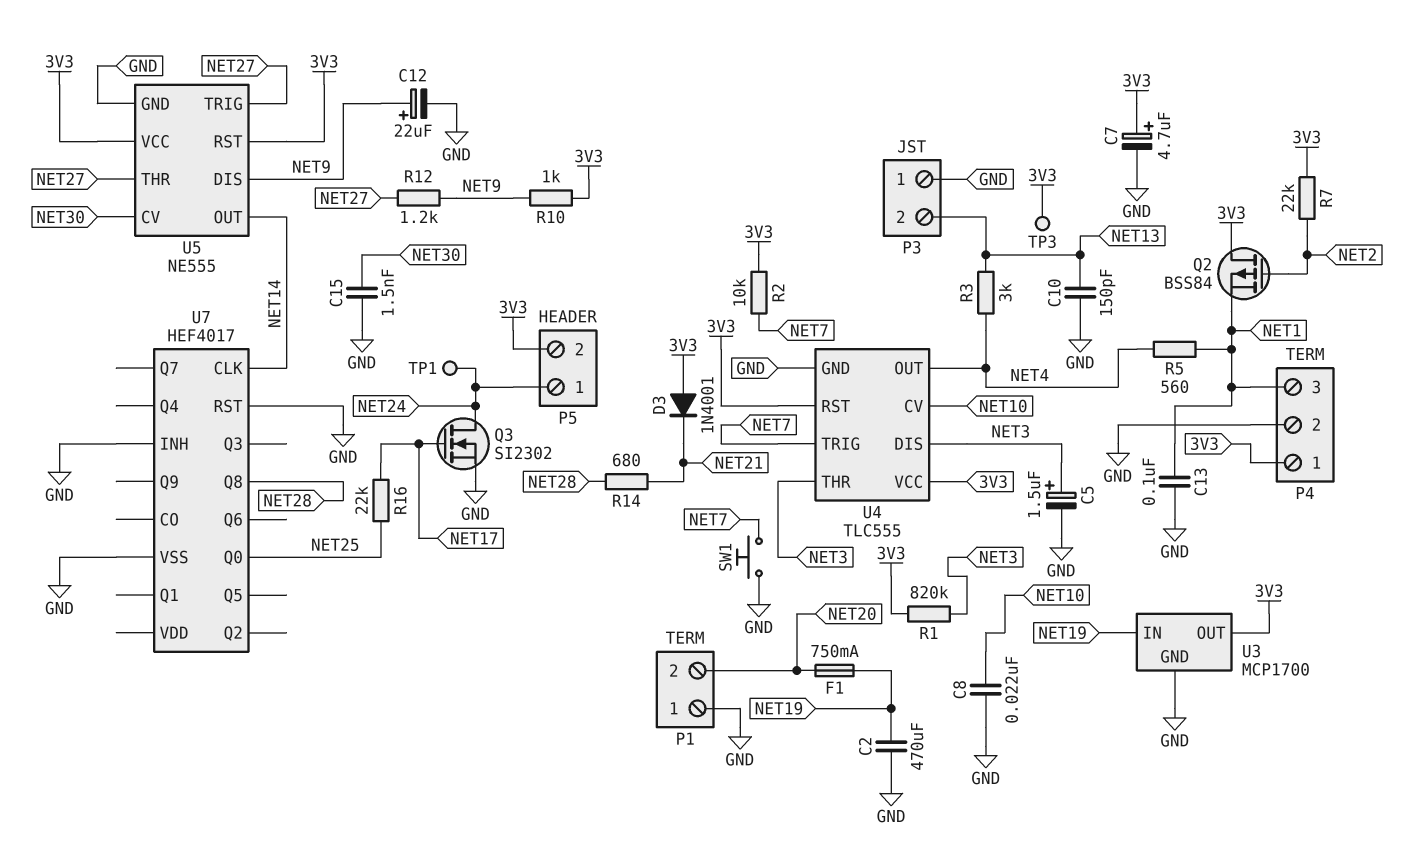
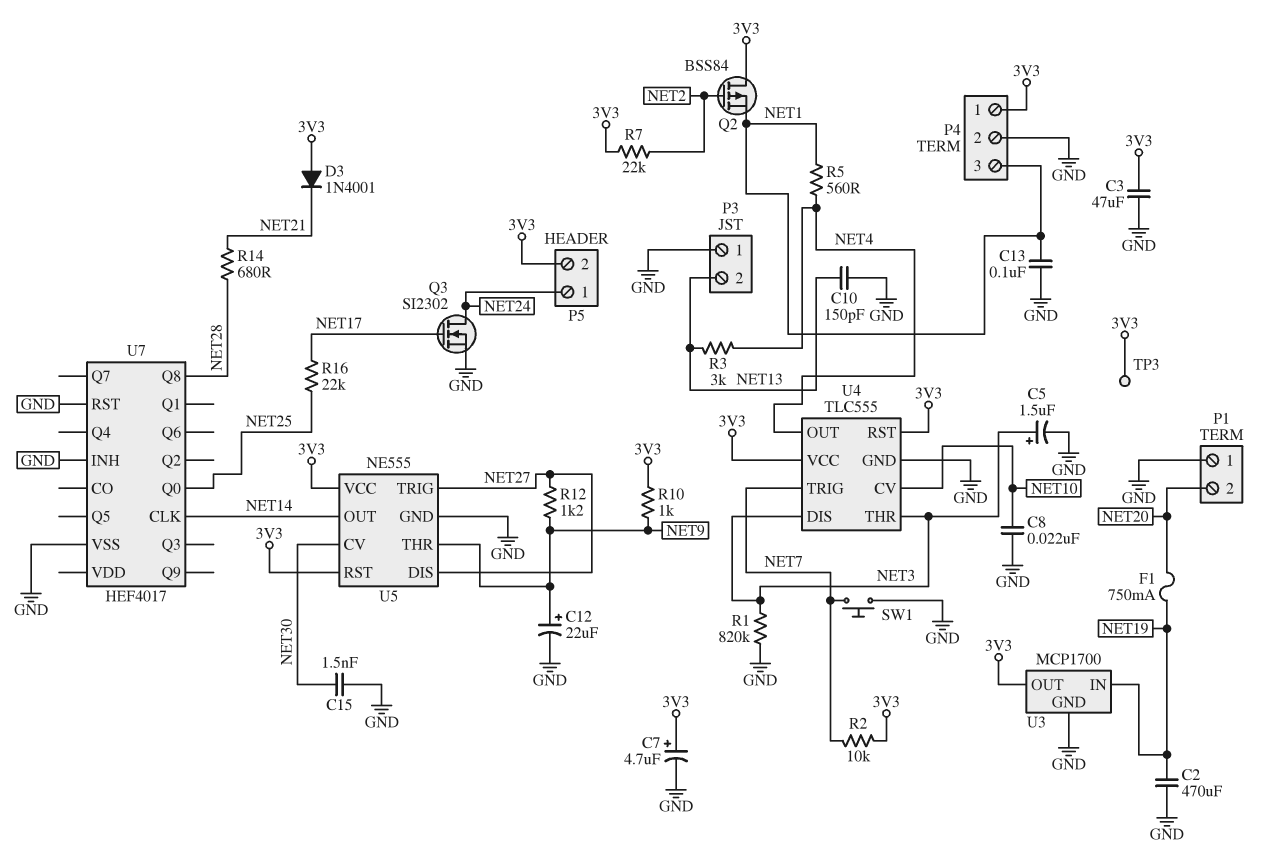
C3: none -> 47uF (3V3, GND)
R1: 820k (3V3, NET3) -> 820k (GND, NET3)
TP1: test point (NET24) -> none
U5 pin DIS: NET9 -> NET27
U5 pin THR: NET27 -> NET9

